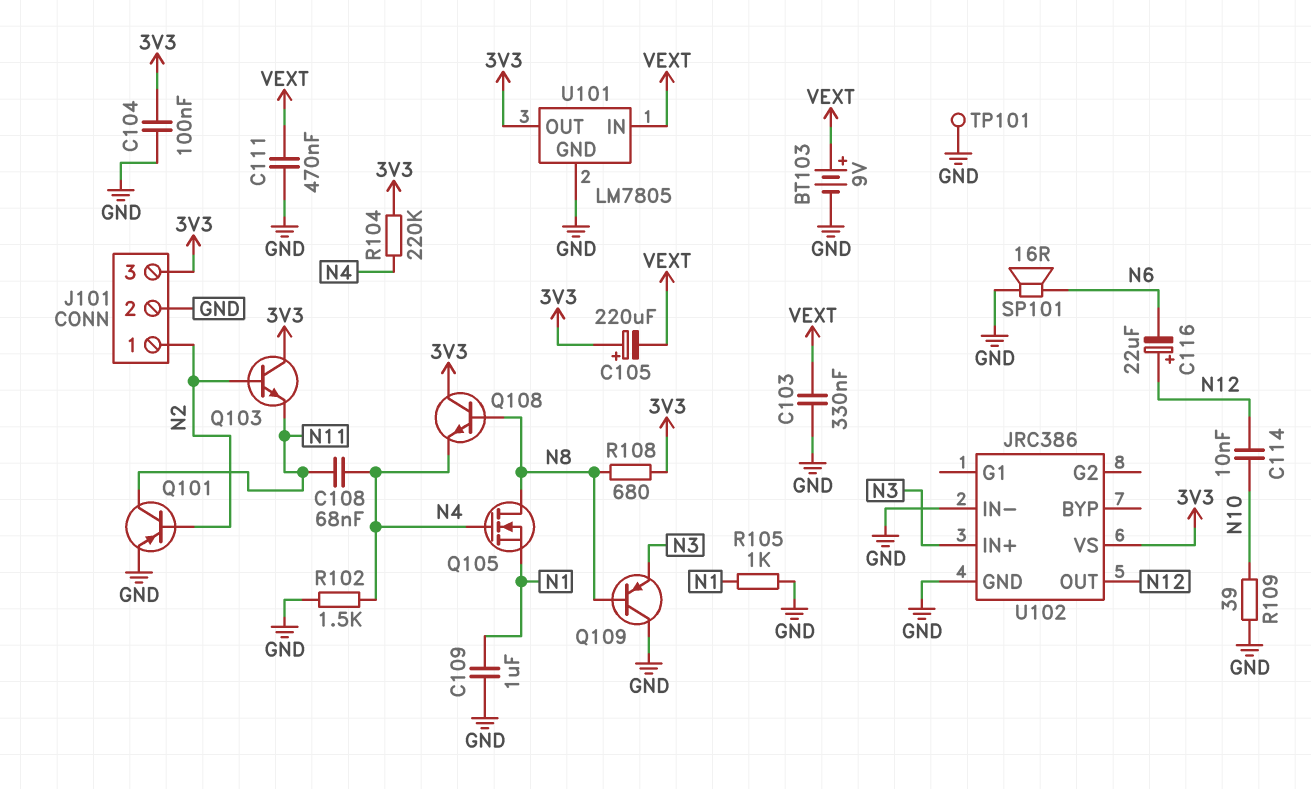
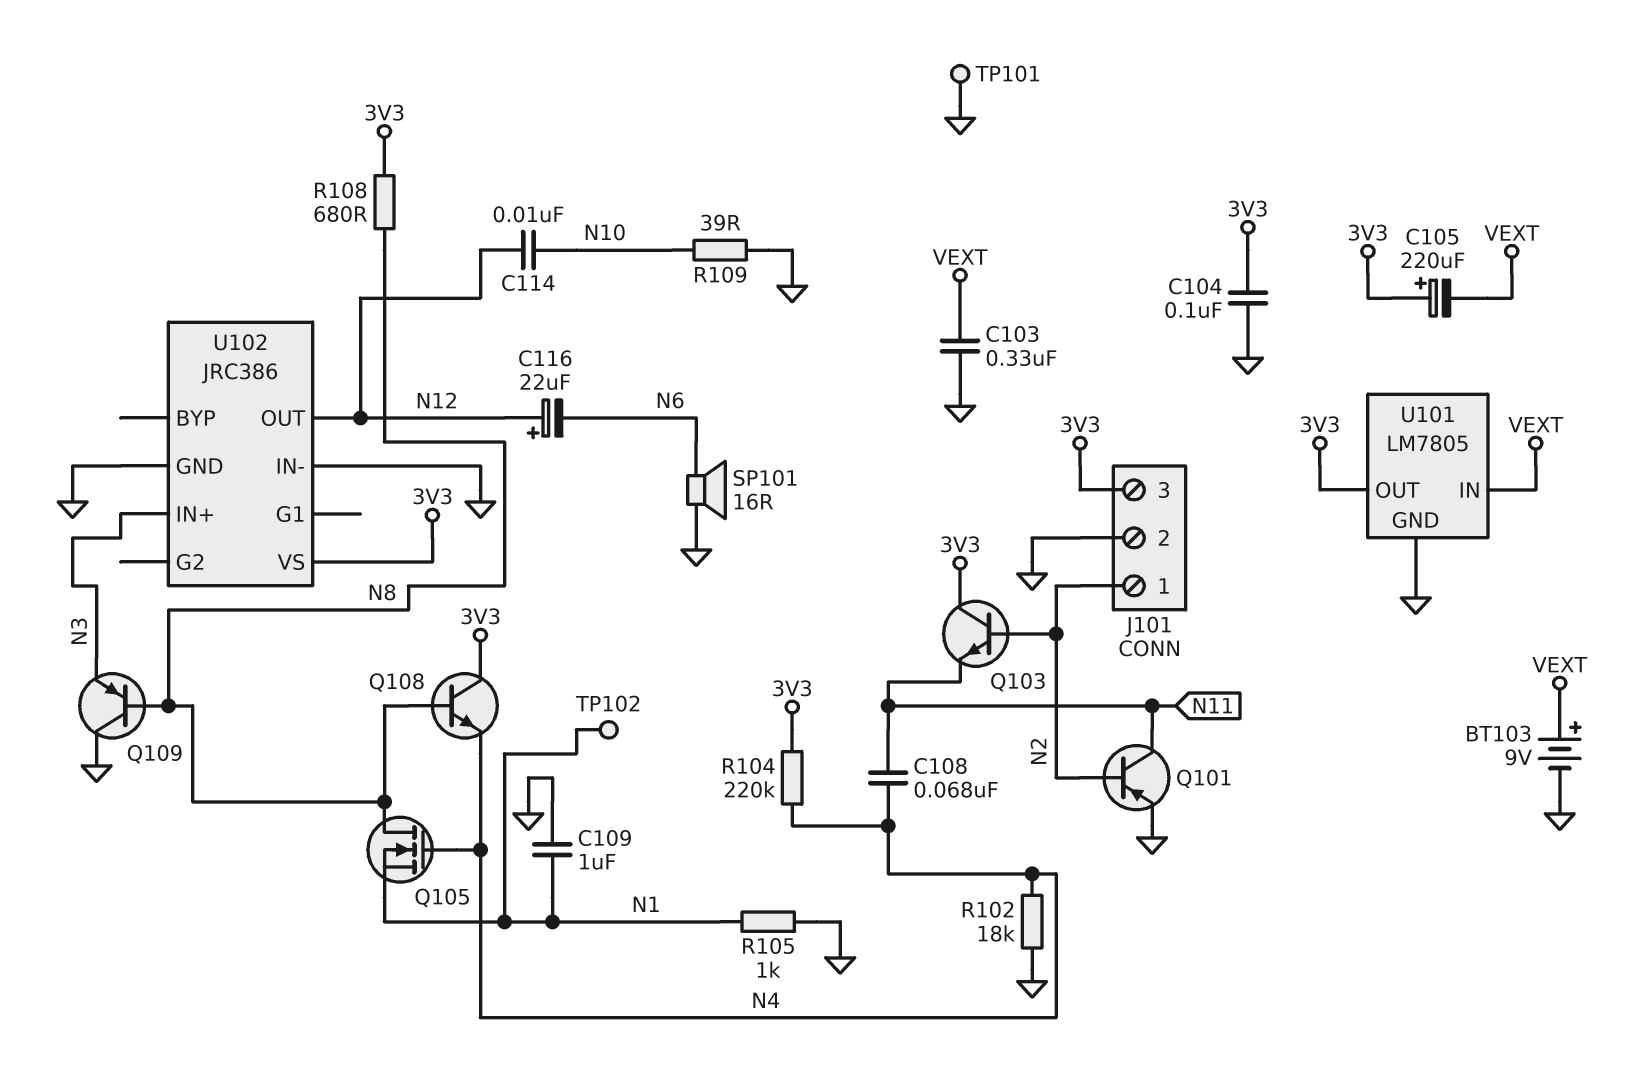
C111: 470nF (GND, VEXT) -> none
R102: 1.5k (GND, N4) -> 18k (GND, N4)
TP102: none -> test point (N1)

